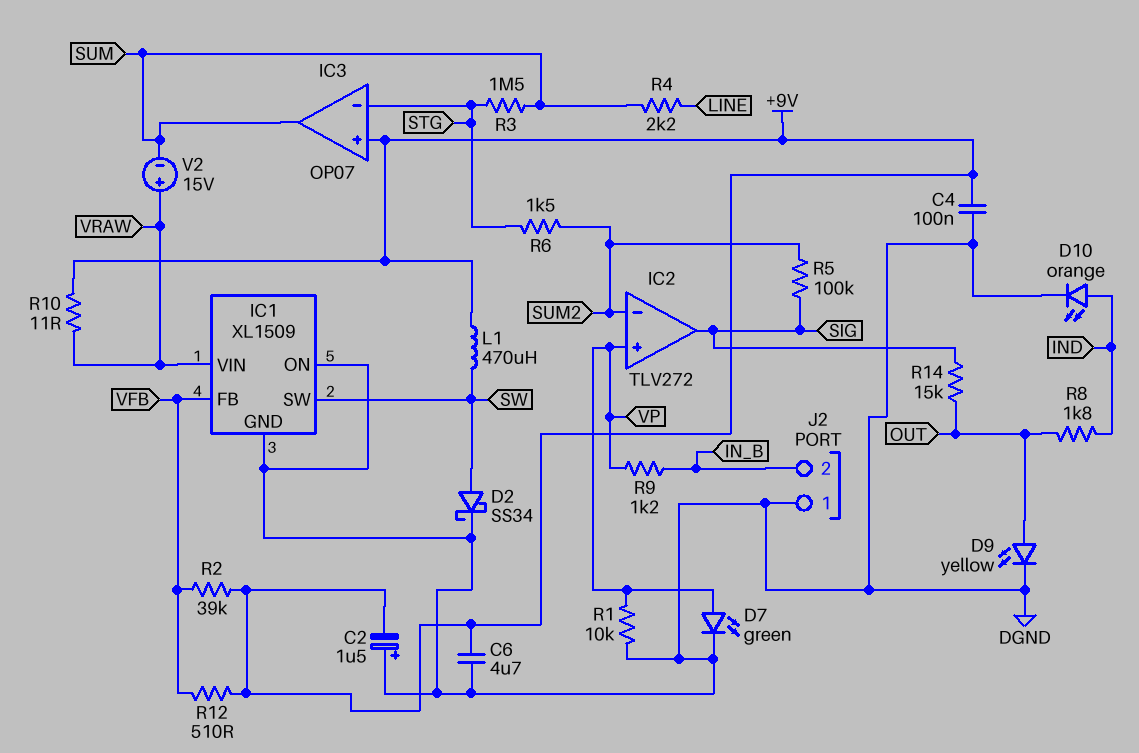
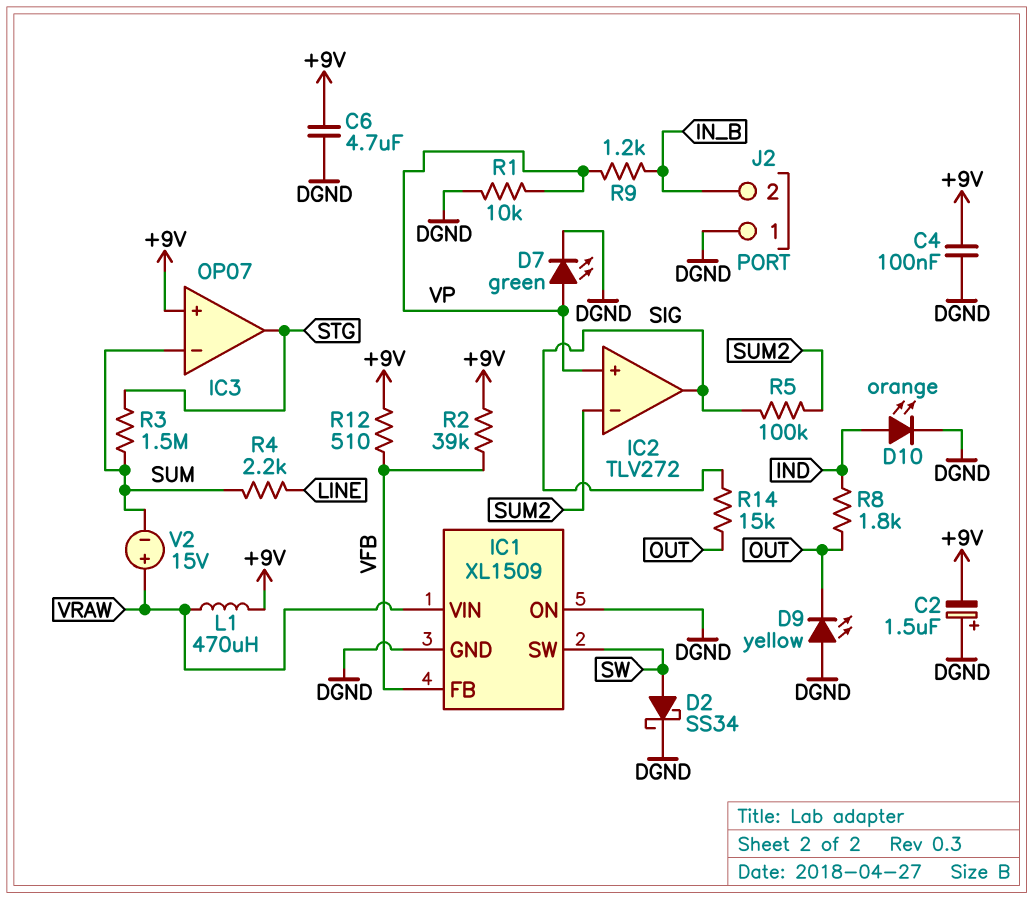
D9: LED yellow (A OUT, K DGND) -> LED yellow (A DGND, K OUT)
IC3 pin in-: STG -> SUM
IC3 pin out: SUM -> STG
L1: 470uH (+9V, SW) -> 470uH (+9V, VRAW)
R6: 1.5k (STG, SUM2) -> none
R10: 11 (+9V, VRAW) -> none

